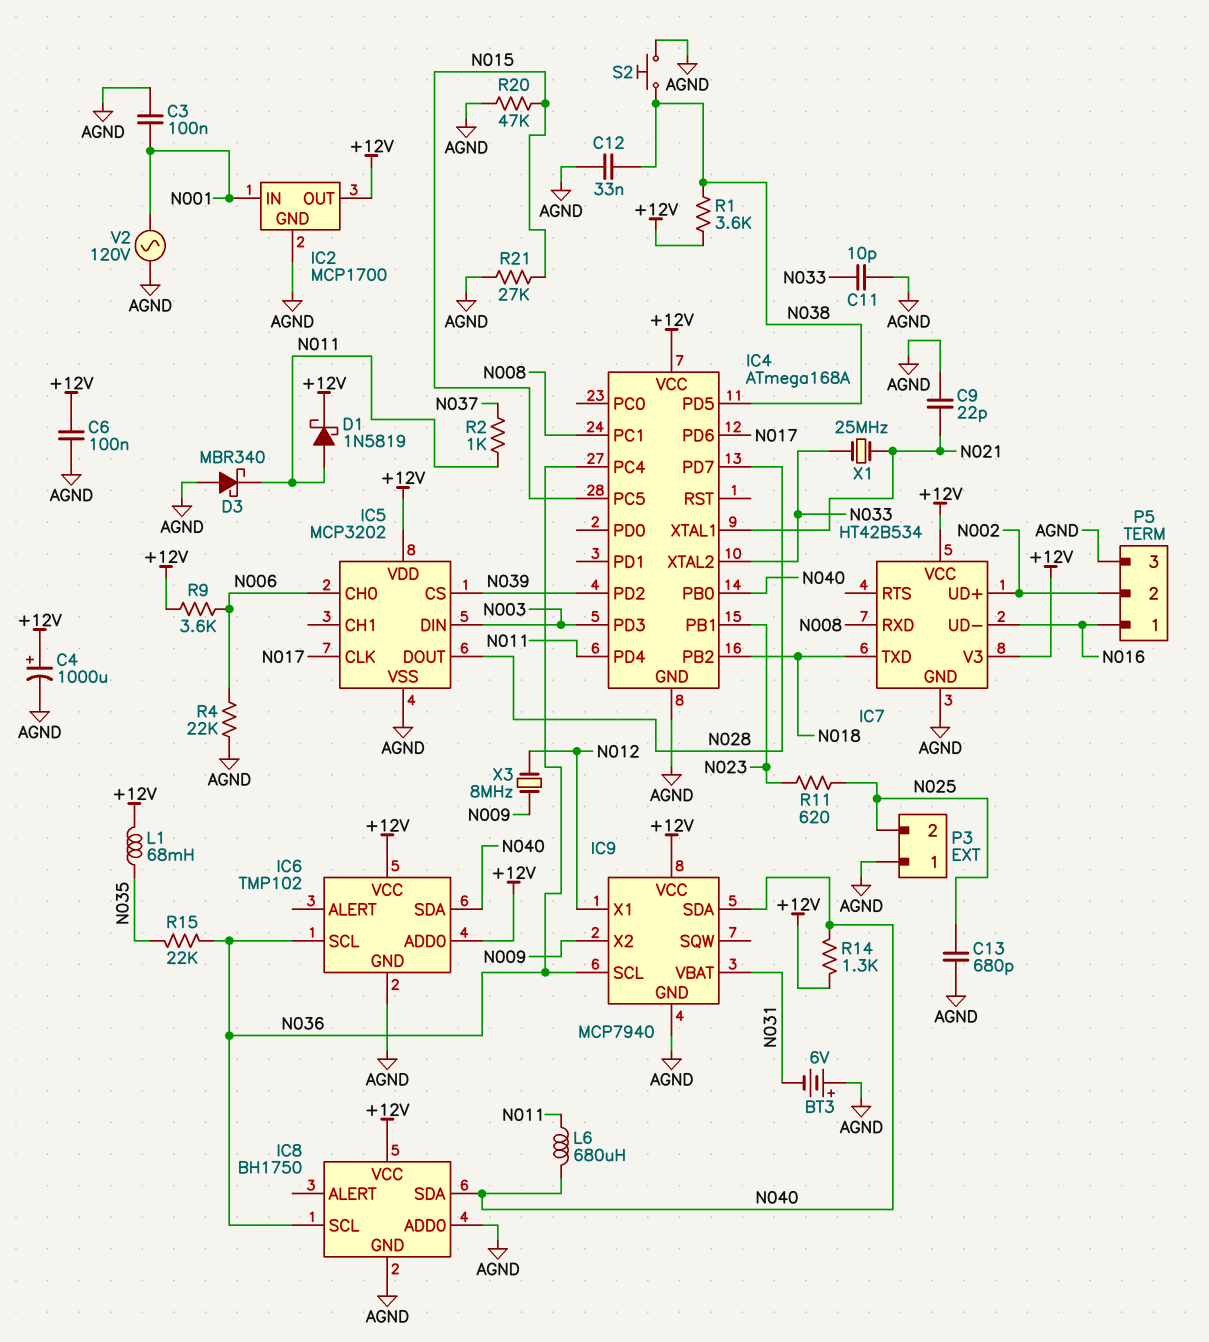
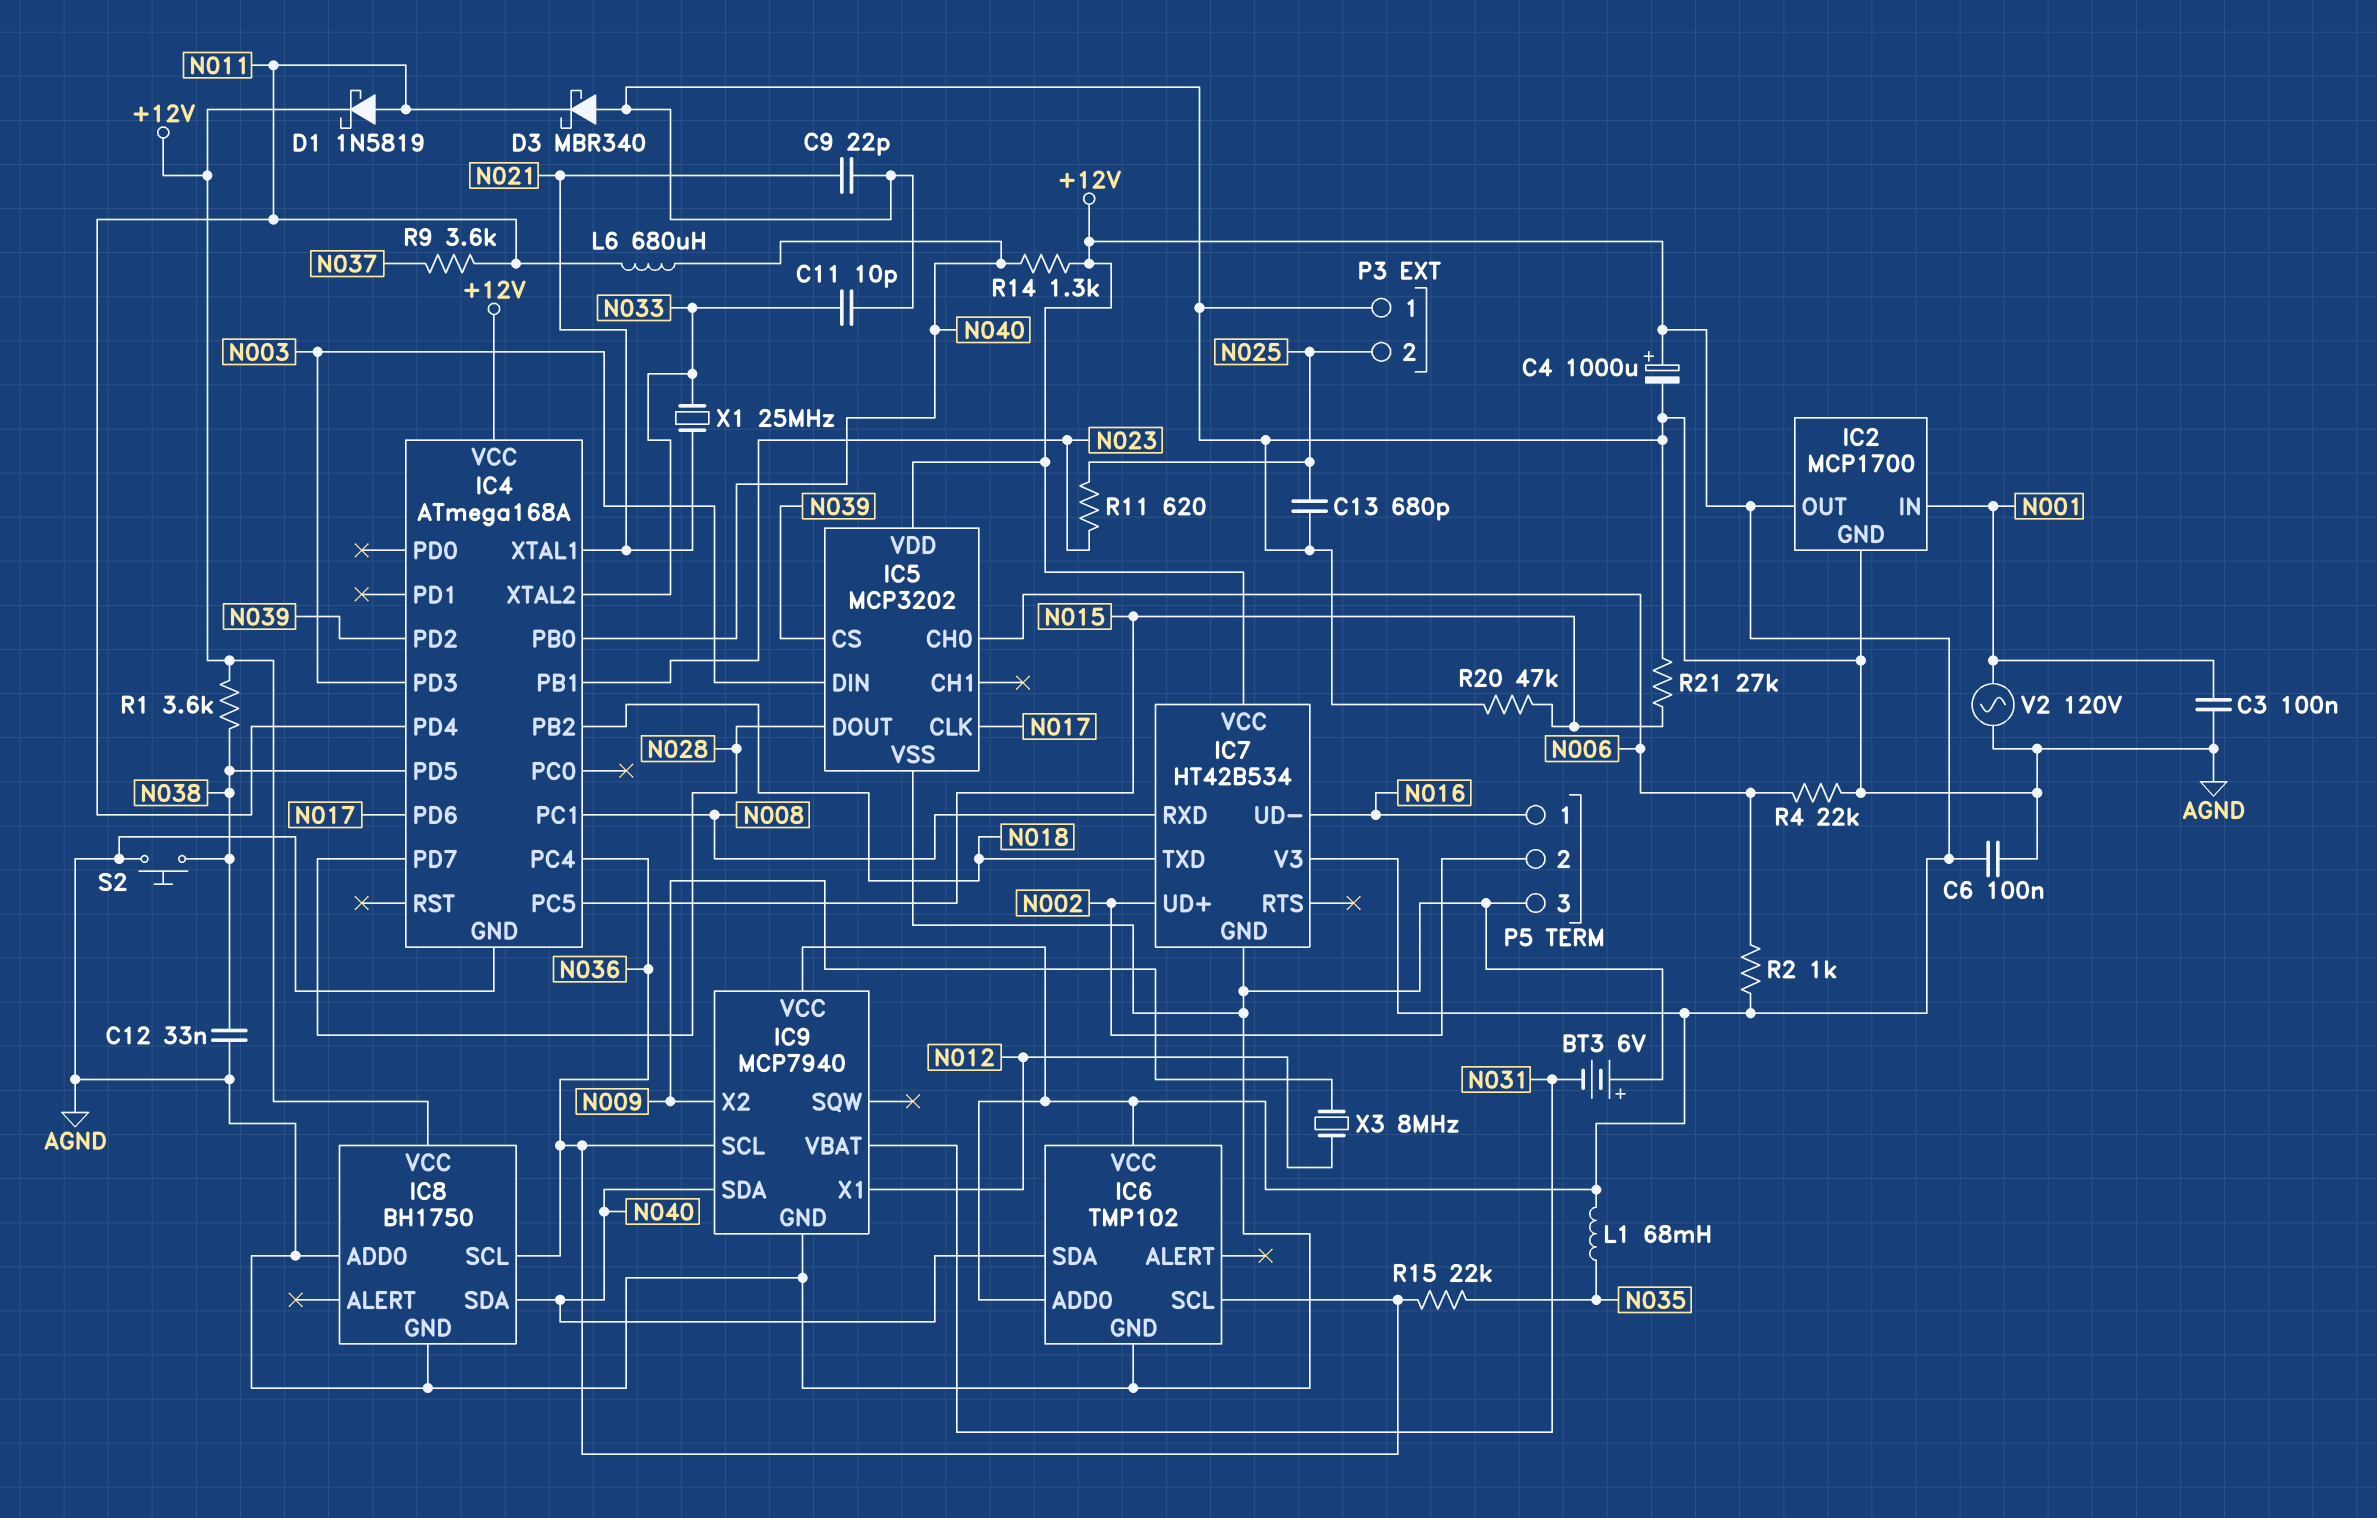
R2: 1k (N011, N037) -> 1k (+12V, N006)
R9: 3.6k (+12V, N006) -> 3.6k (N011, N037)

